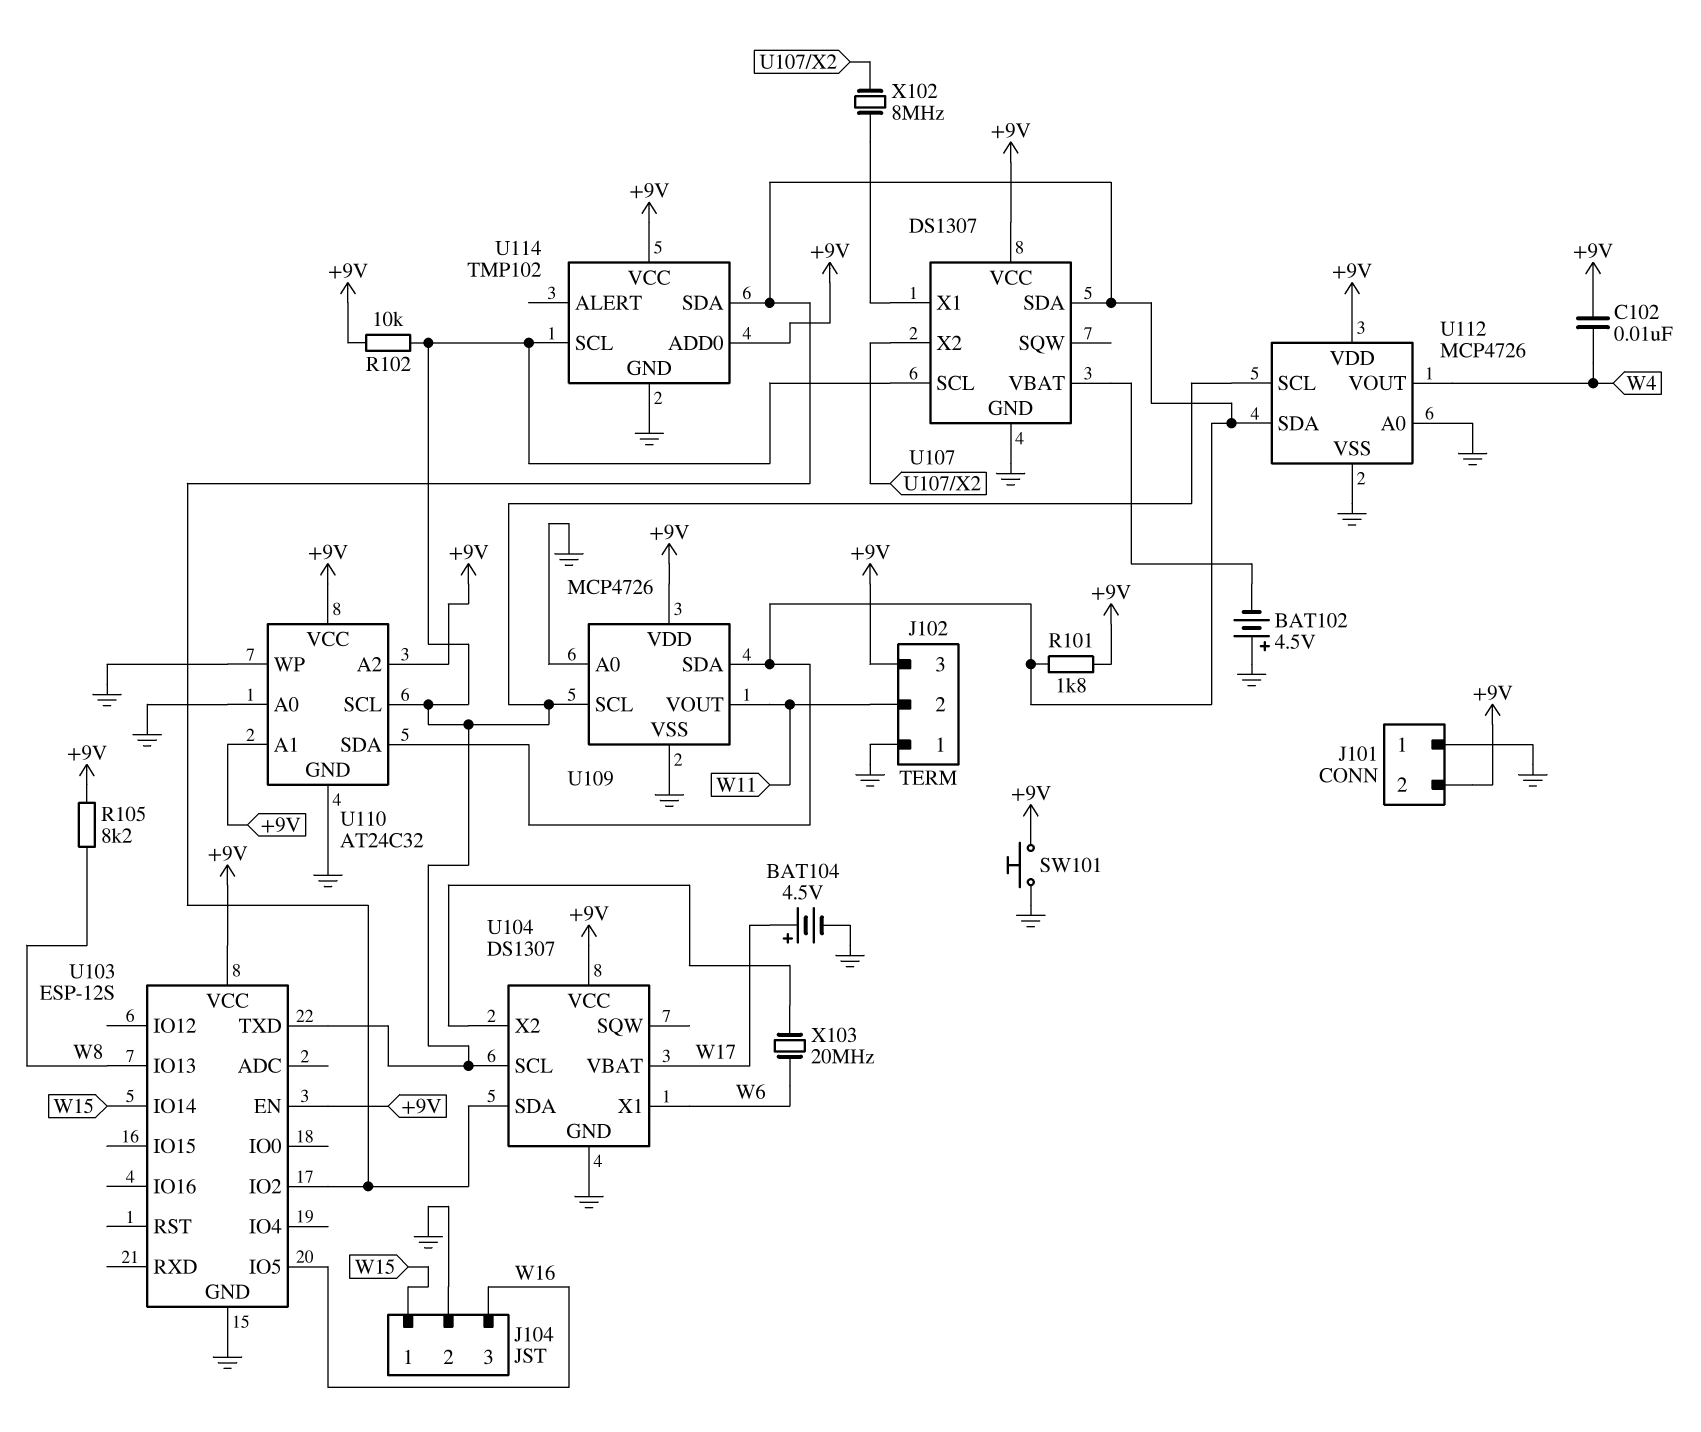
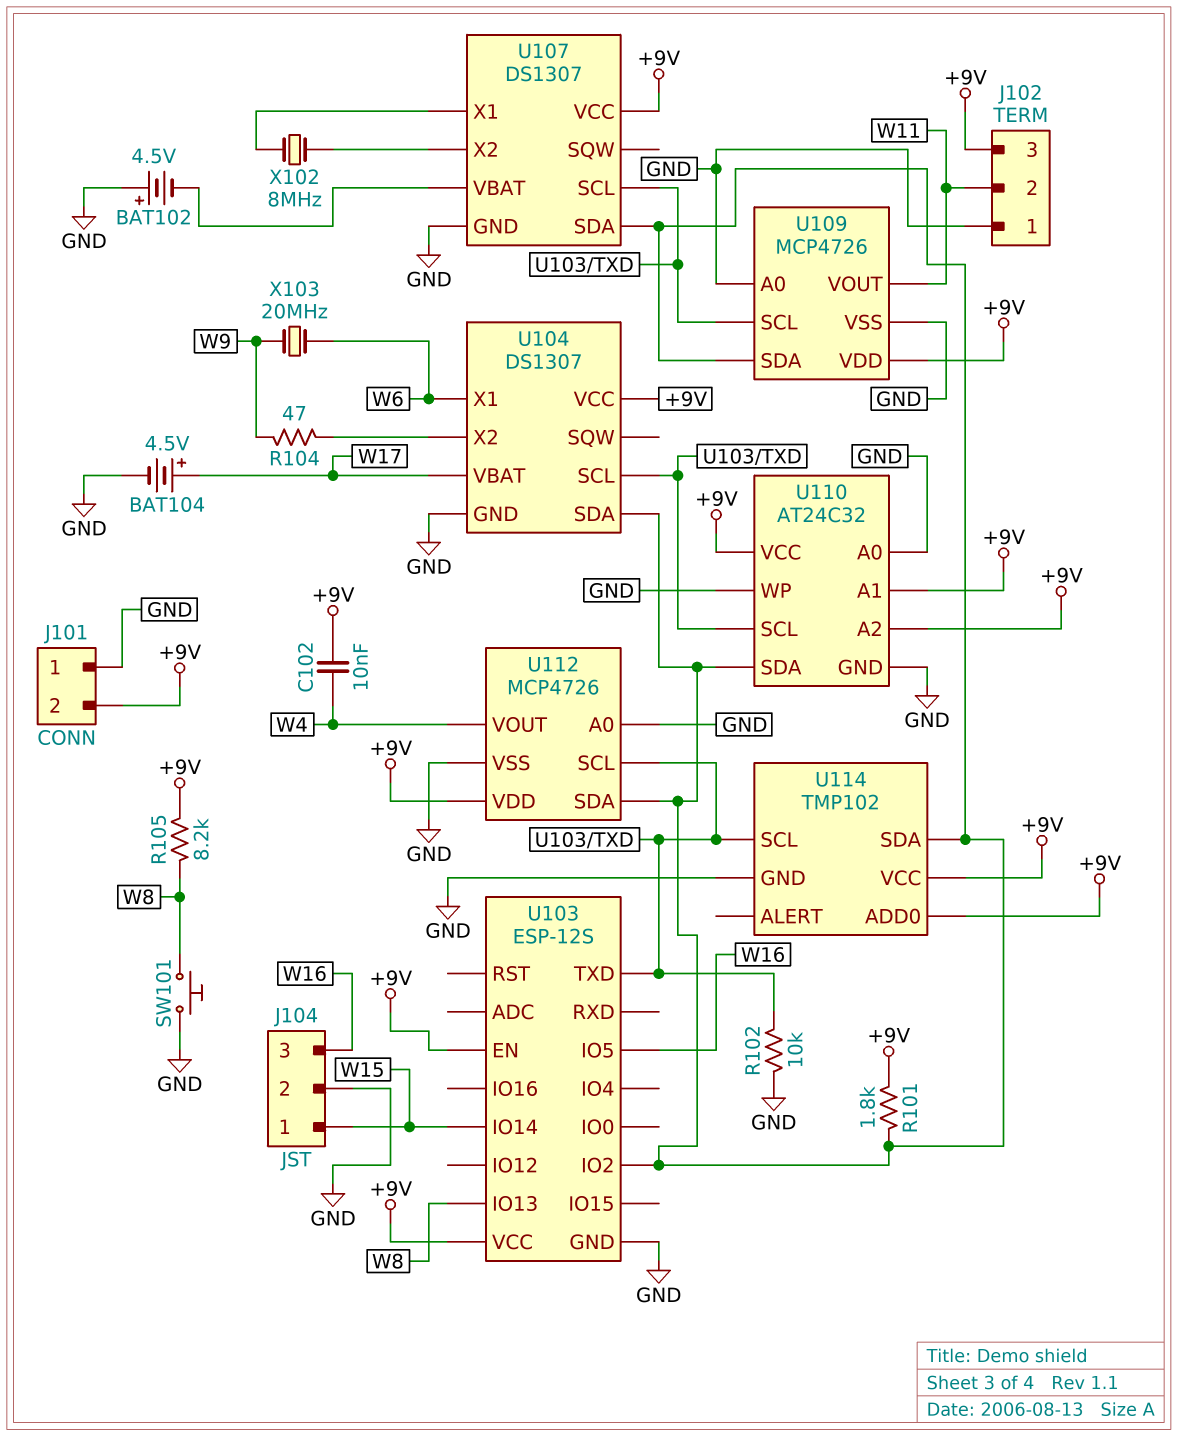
R102: 10k (+9V, U103/TXD) -> 10k (GND, U103/TXD)
R104: none -> 47 (U104/X2, W9)
SW101: button (+9V, GND) -> button (GND, W8)
X103: 20MHz (U104/X2, W6) -> 20MHz (W6, W9)

